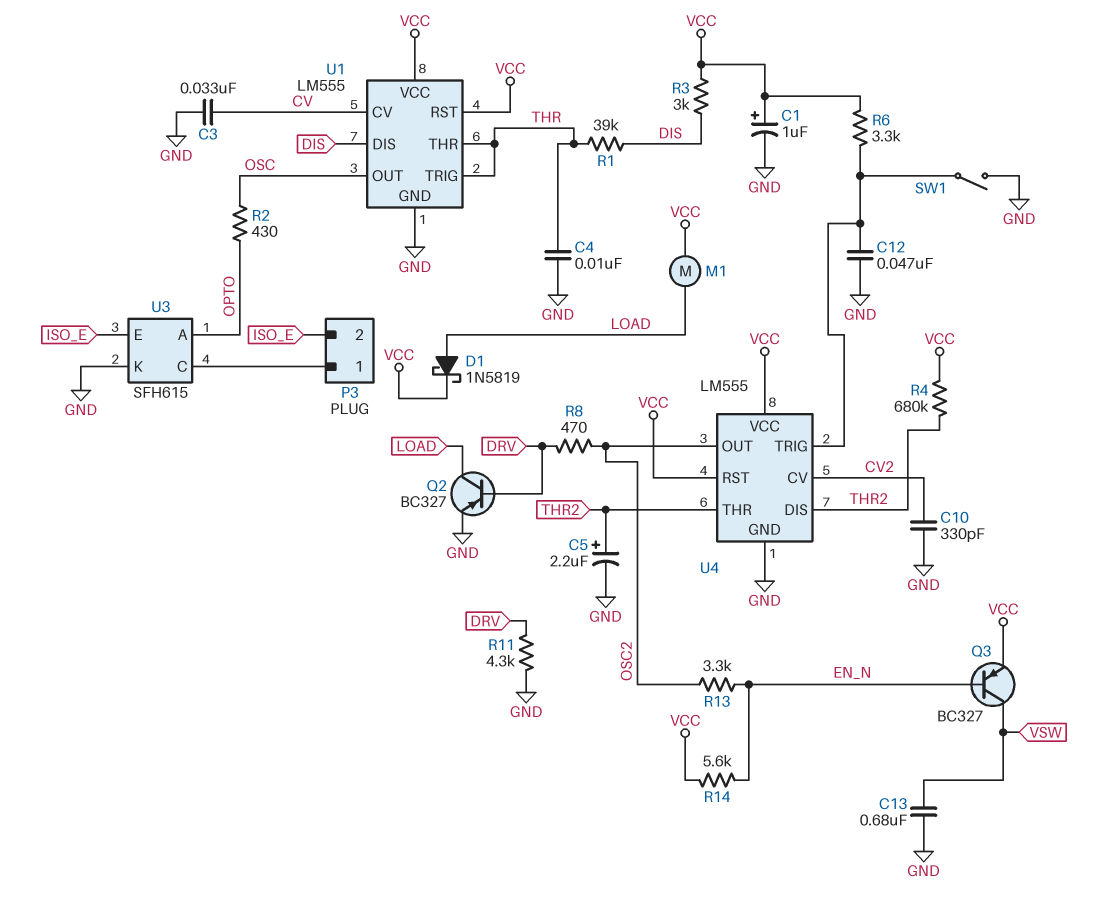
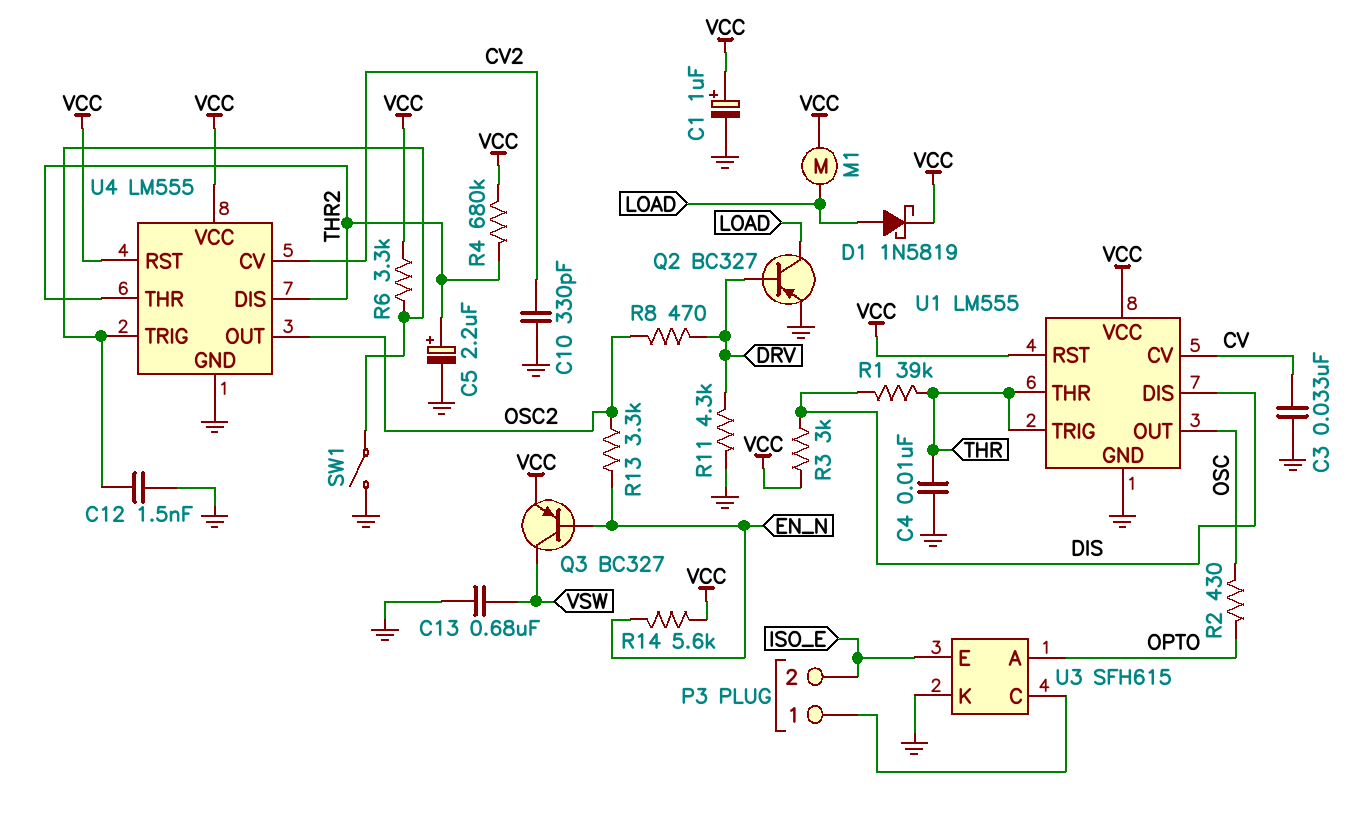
C12: 47nF (GND, U4/TRIG) -> 1.5nF (GND, U4/TRIG)

